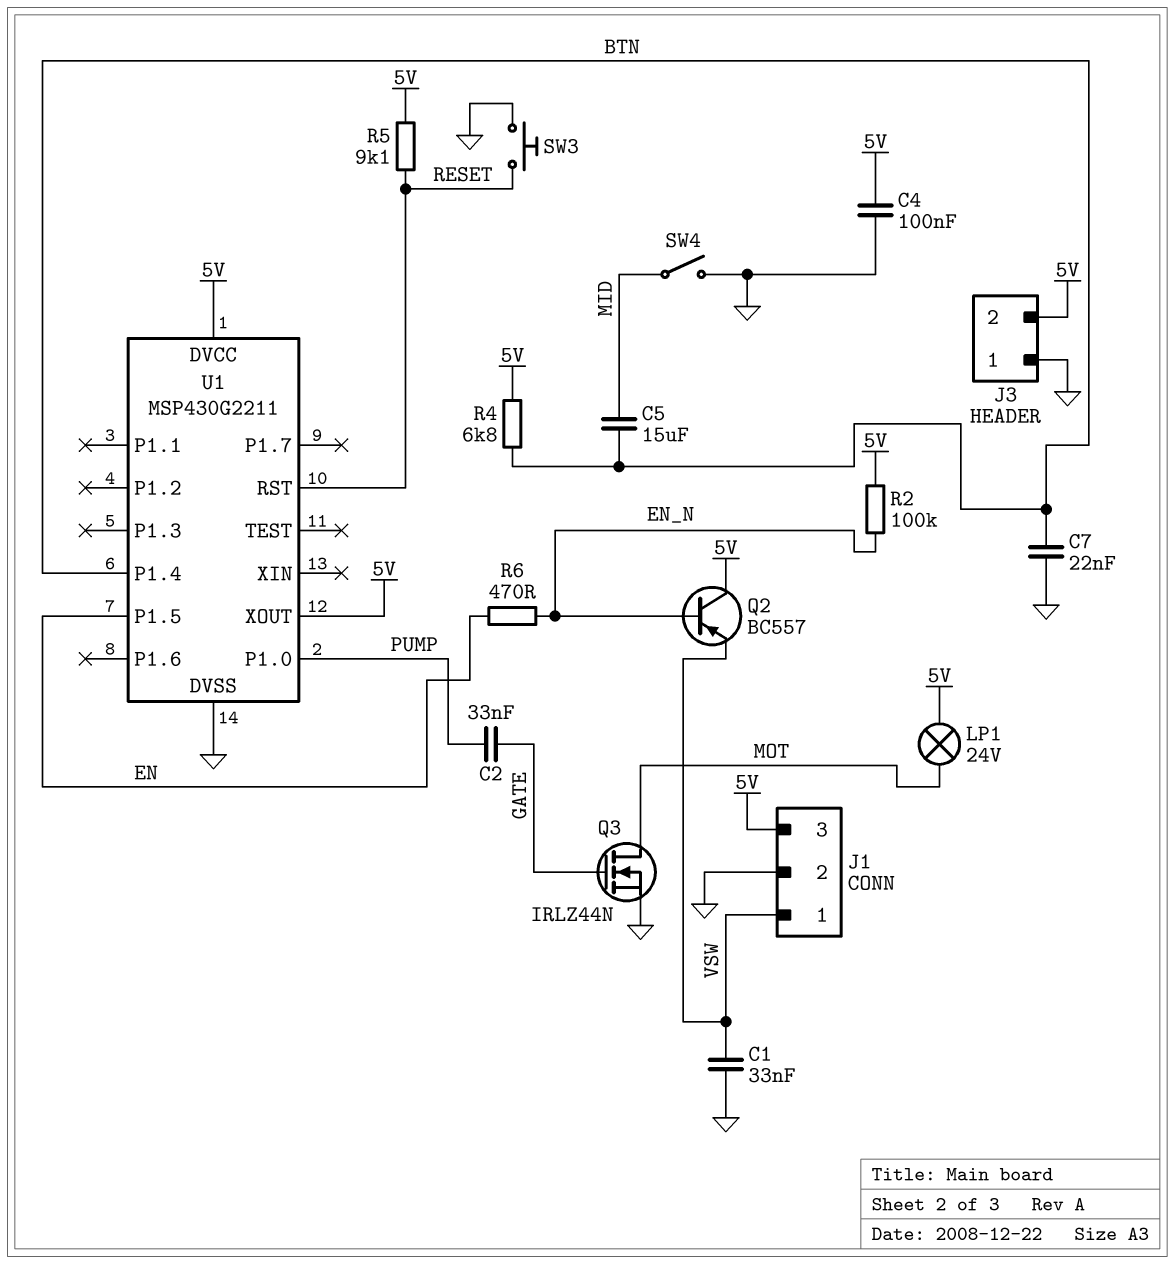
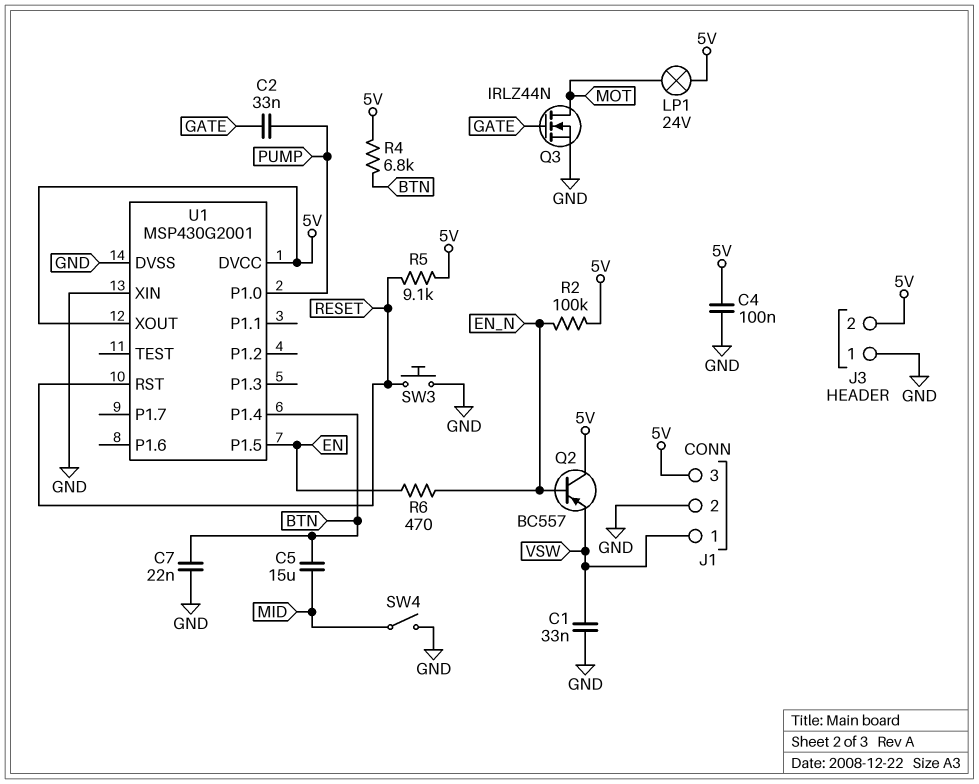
U1: MSP430G2211 -> MSP430G2001
U1 pin XIN: none -> GND

